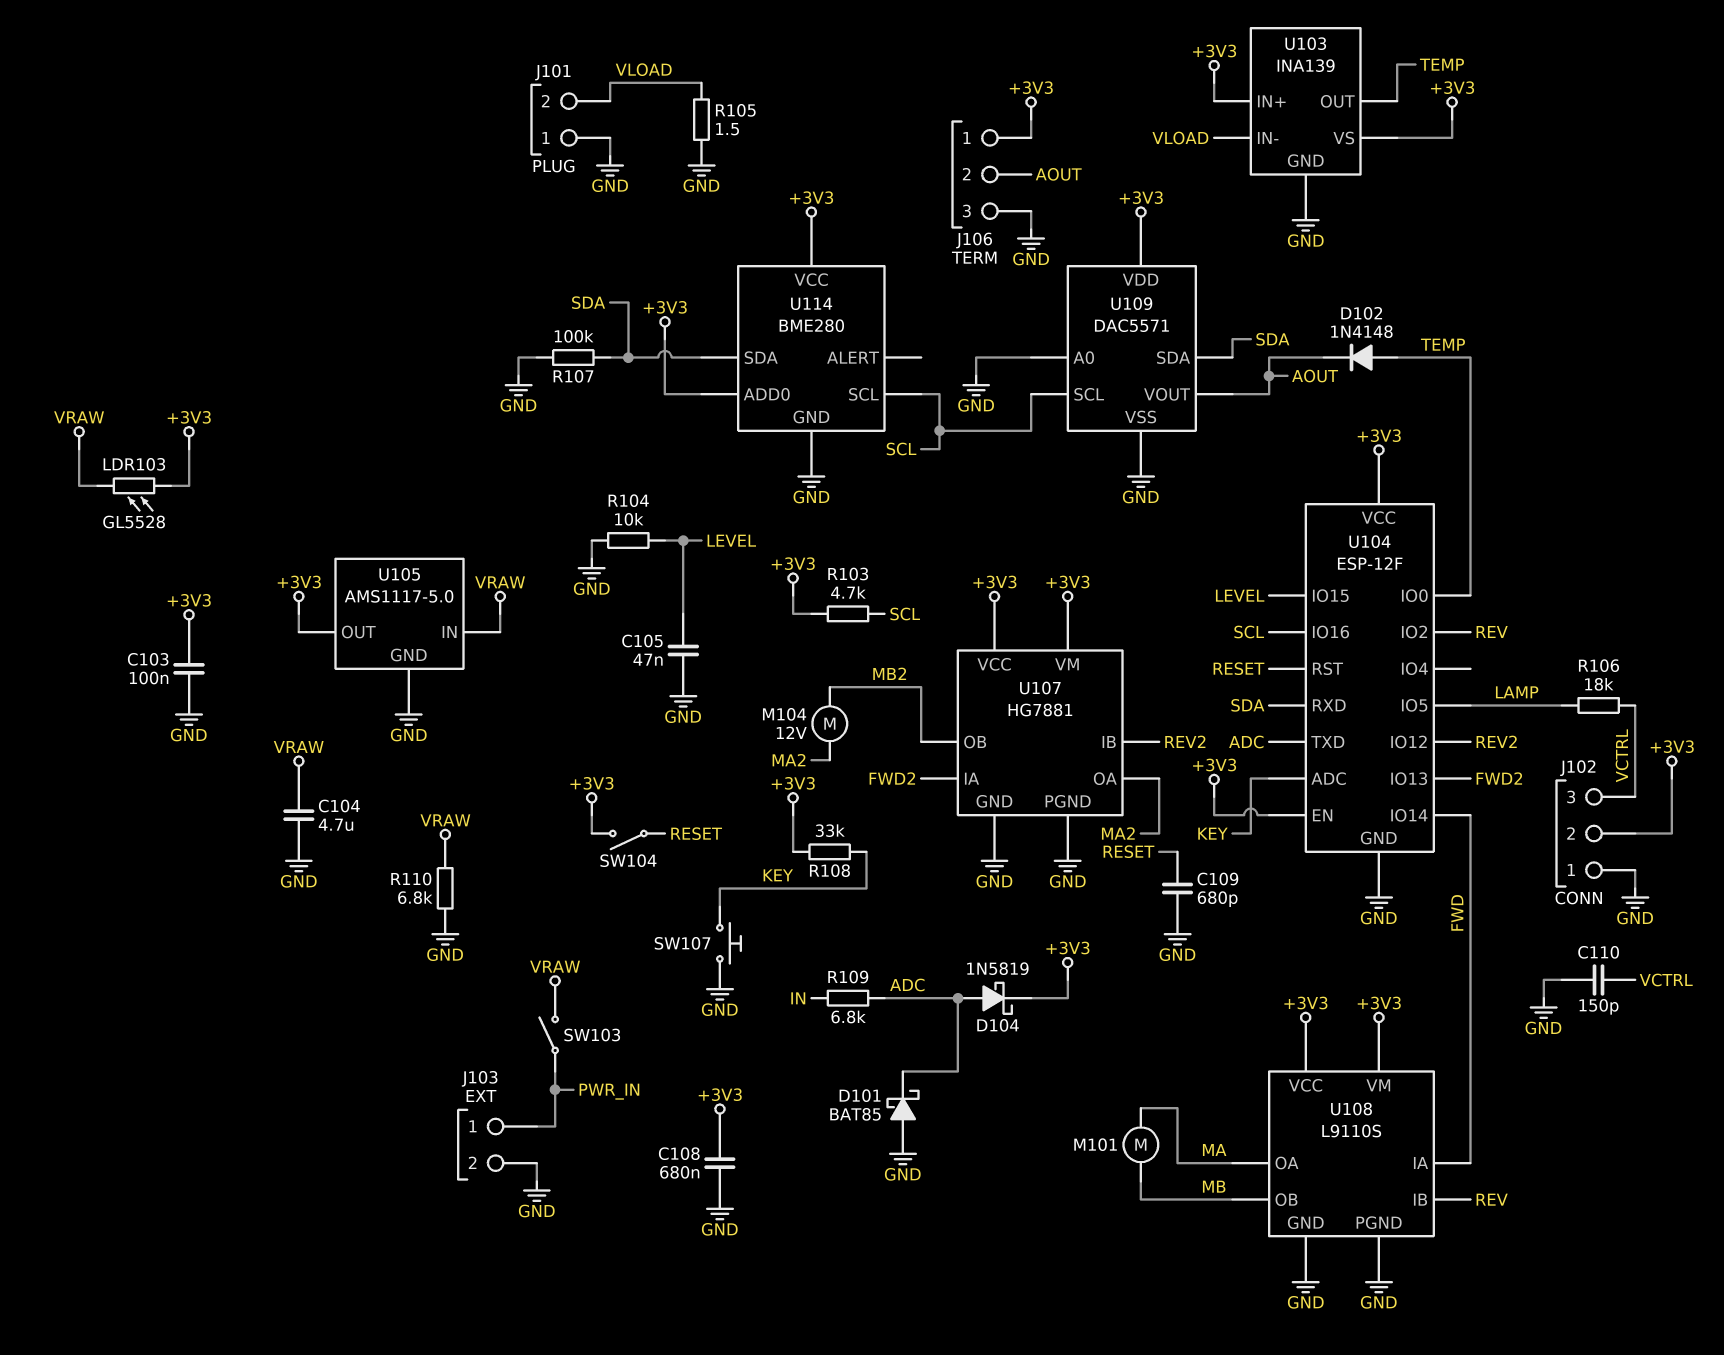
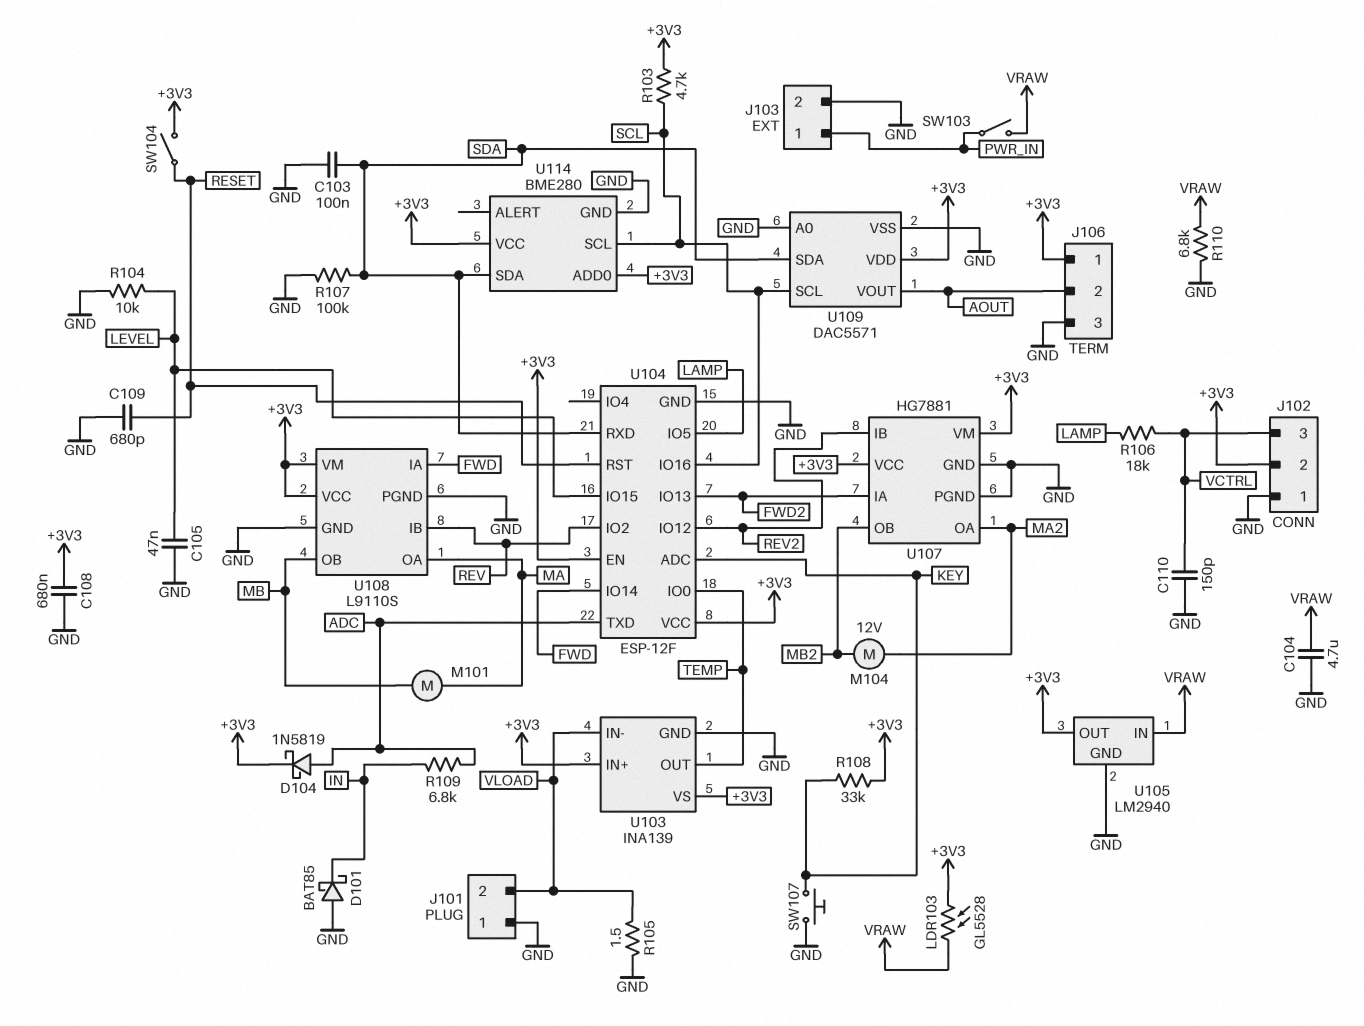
C103: 100nF (+3V3, GND) -> 100nF (GND, SDA)
D101: schottky BAT85 (A GND, K ADC) -> schottky BAT85 (A GND, K IN)
D102: diode 1N4148 (A TEMP, K AOUT) -> none
U105: AMS1117-5.0 -> LM2940

